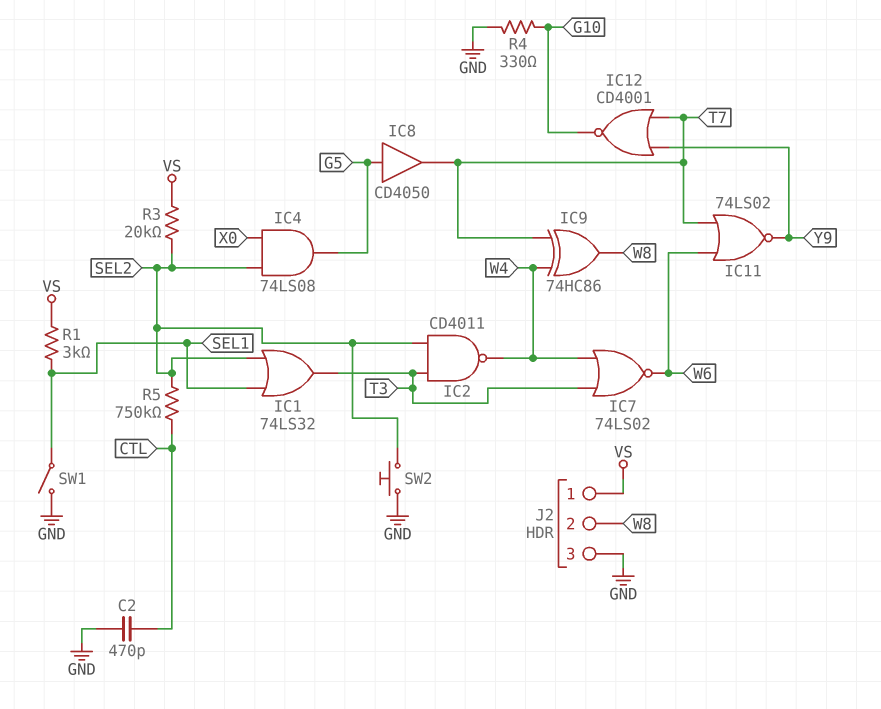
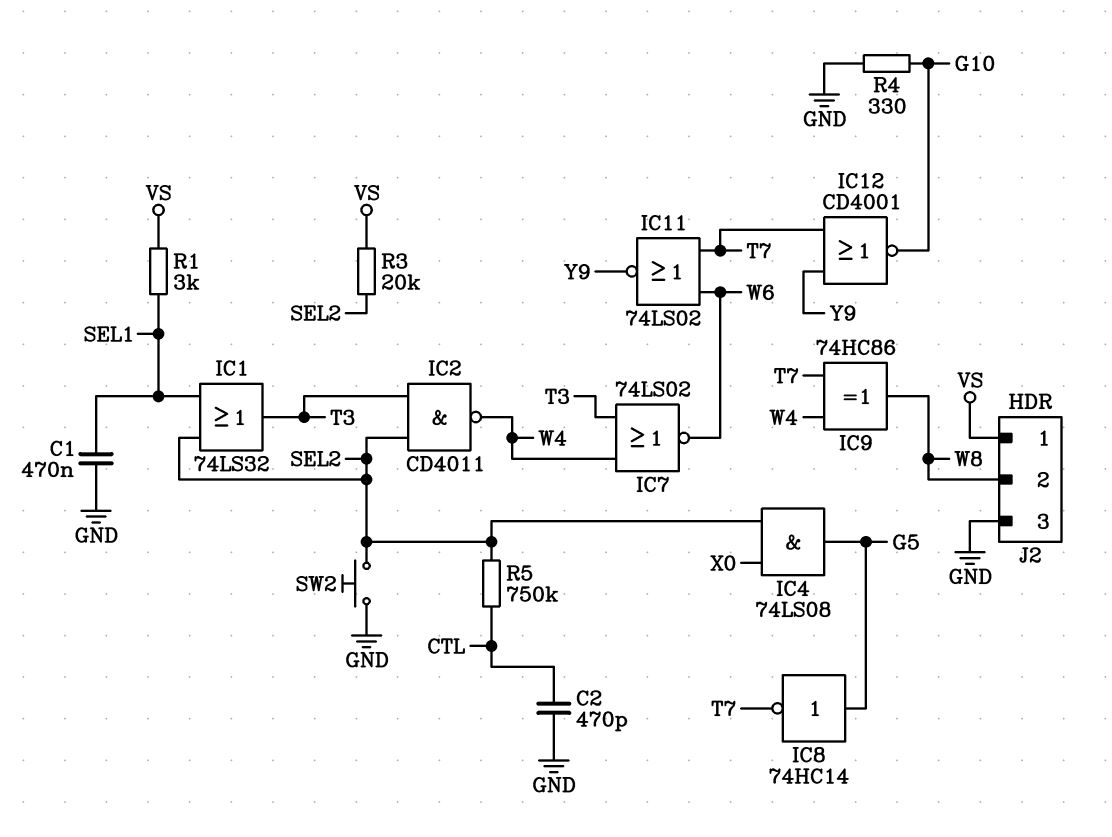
C1: none -> 470nF (GND, SEL1)
IC8: buffer CD4050 (in G5, out T7) -> NOT 74HC14 (in G5, out T7)
SW1: switch (GND, SEL1) -> none

